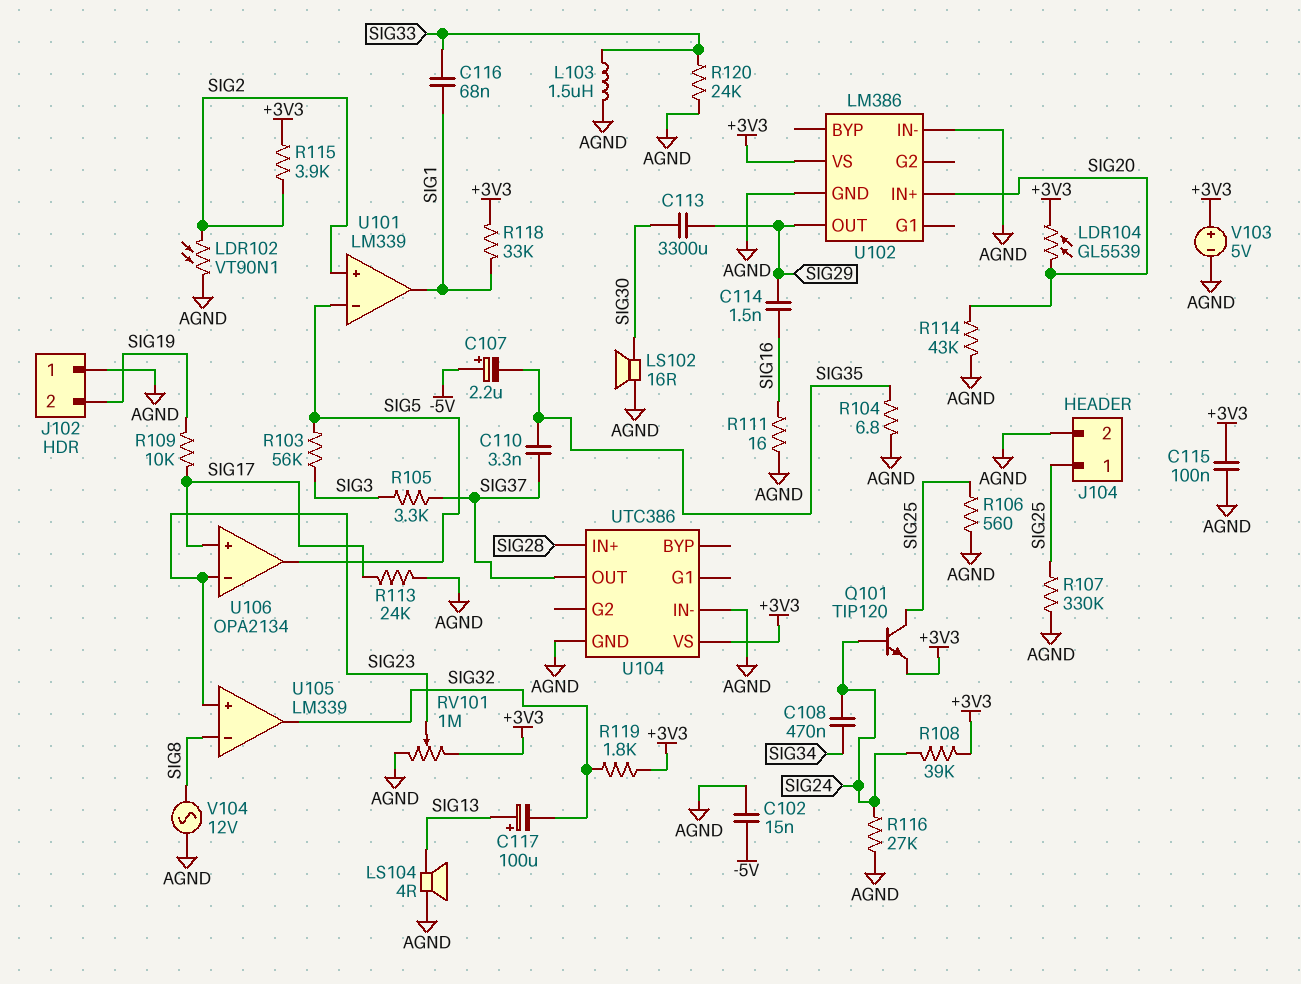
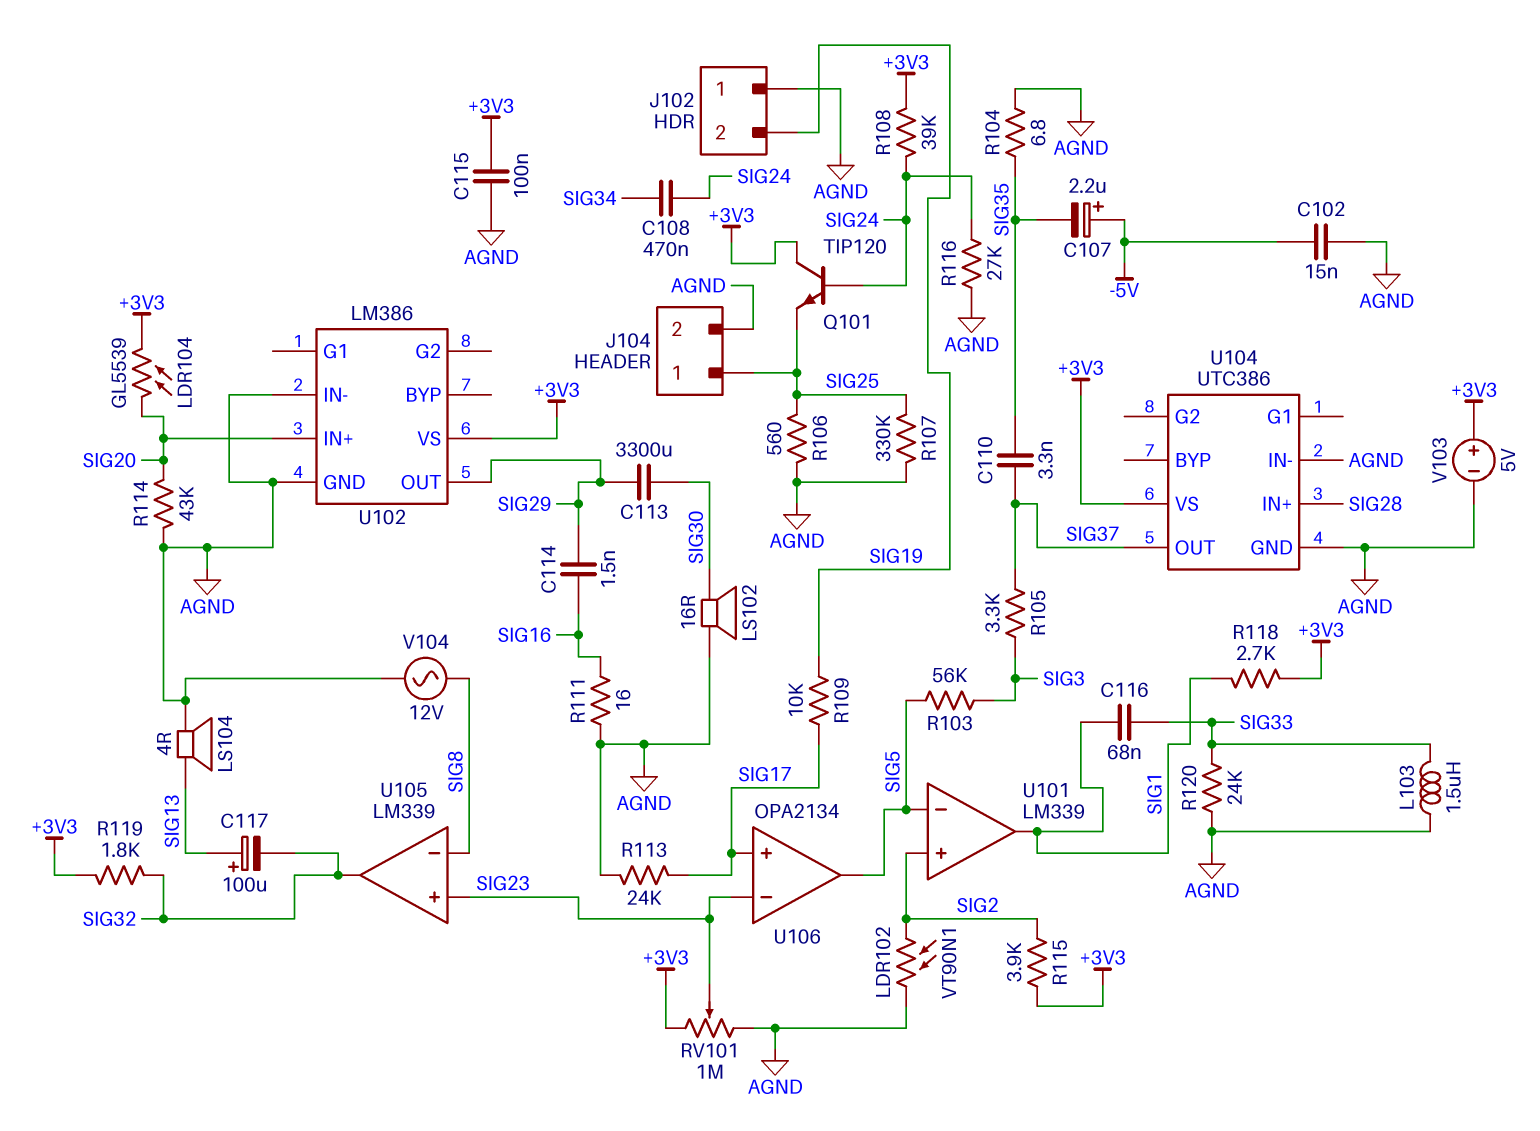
Q101: NPN TIP120 (B SIG24, C SIG25, E +3V3) -> NPN TIP120 (B SIG24, C +3V3, E SIG25)
R118: 33k (+3V3, SIG1) -> 2.7k (+3V3, SIG1)

